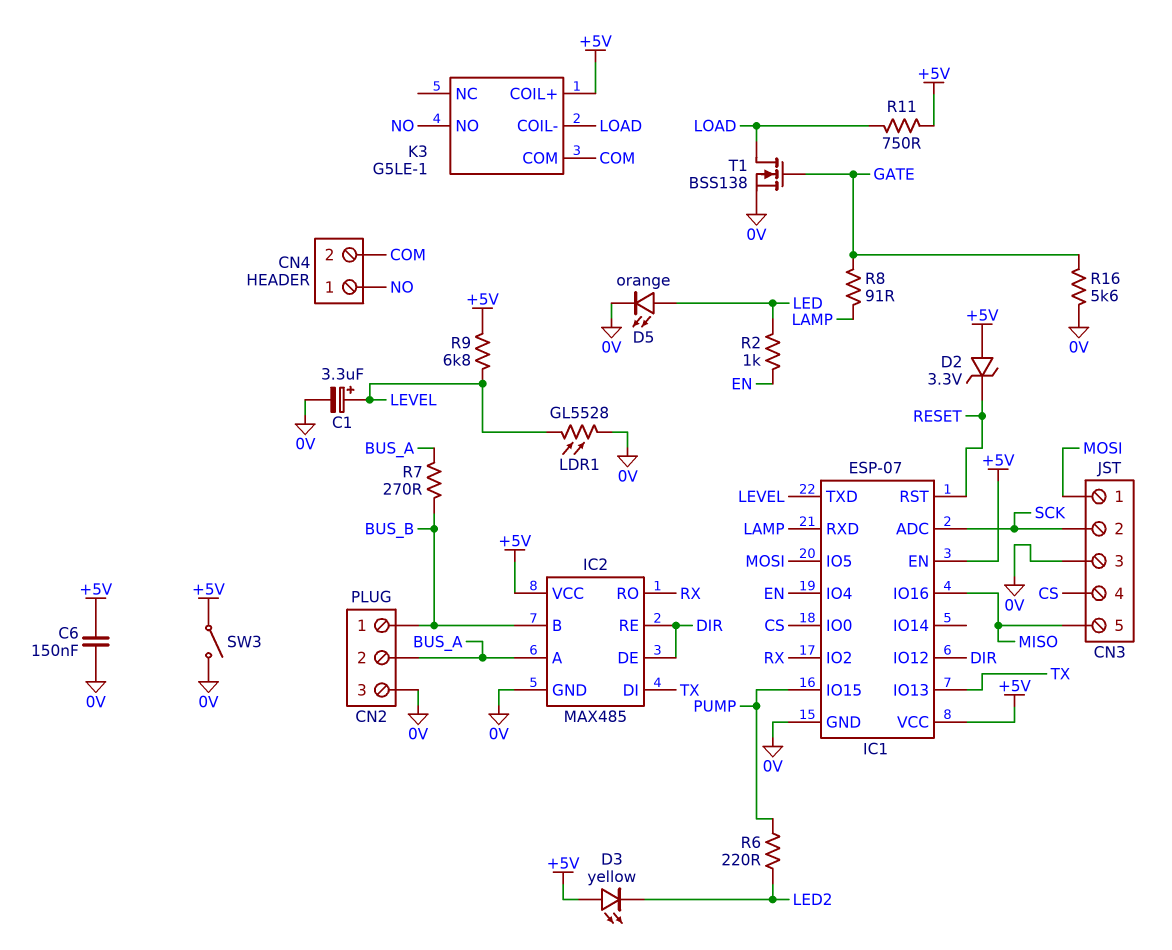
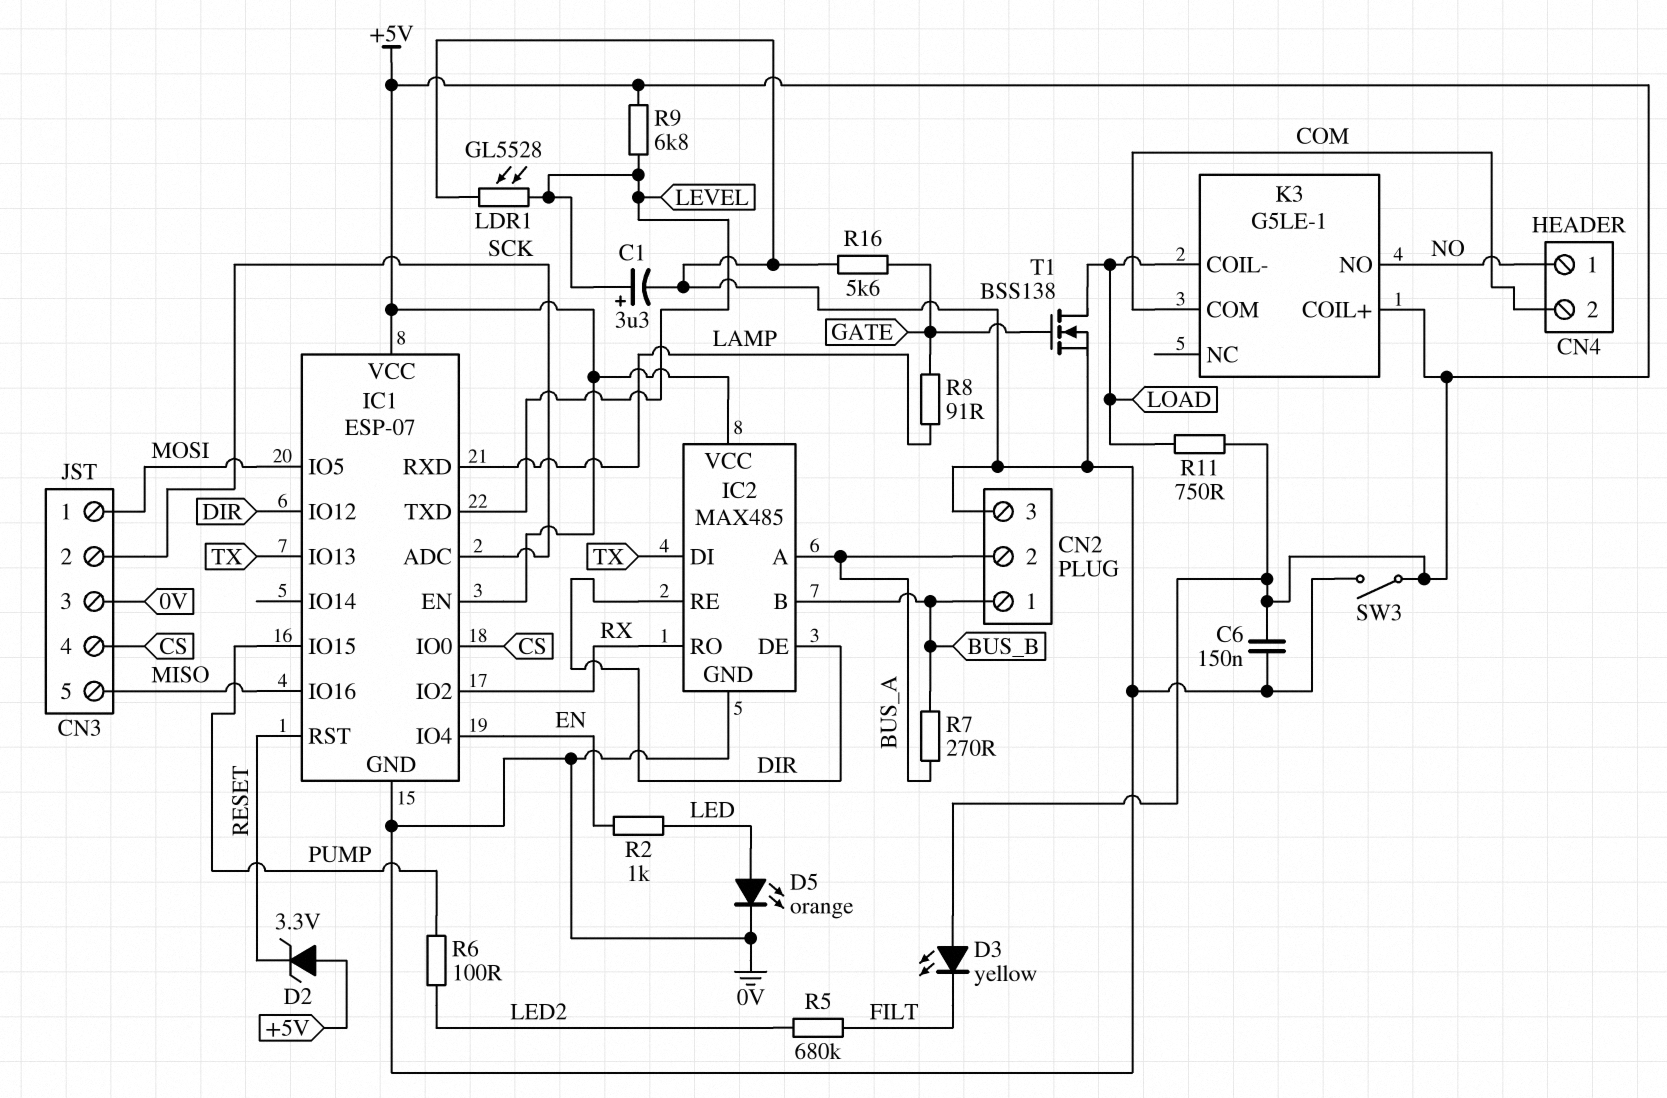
D3: LED yellow (A +5V, K LED2) -> LED yellow (A +5V, K FILT)
R5: none -> 680k (FILT, LED2)
R6: 220 (LED2, PUMP) -> 100 (LED2, PUMP)

